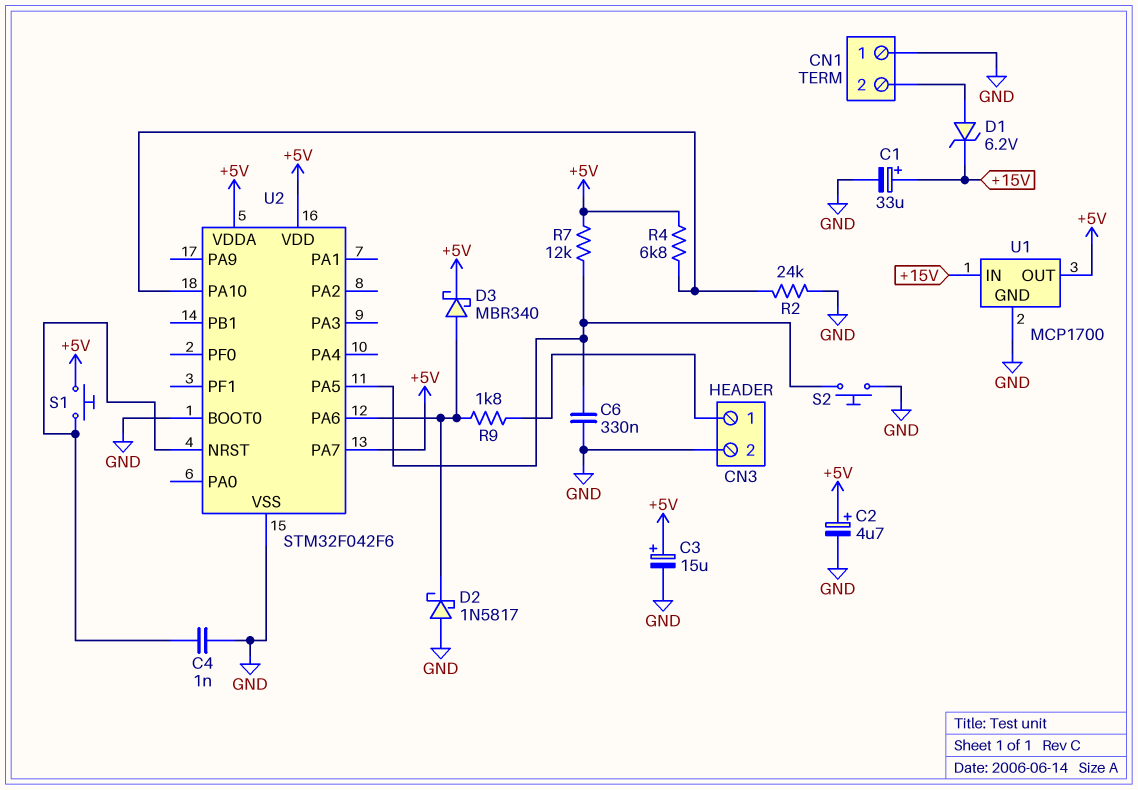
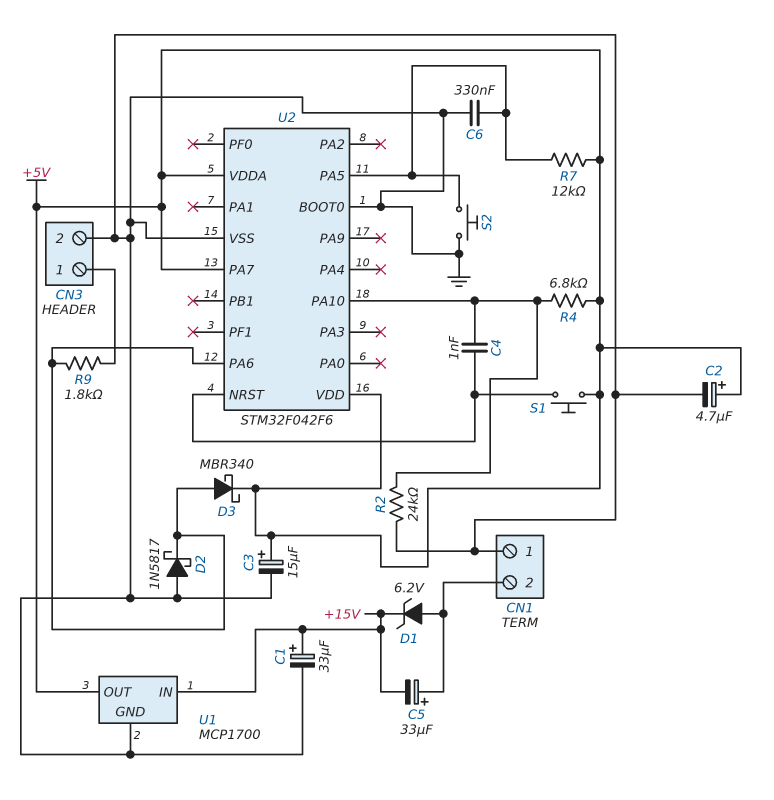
C4: 1nF (GND, U2/NRST) -> 1nF (U2/NRST, U2/PA10)
C5: none -> 33uF (plus CN1/2, minus +15V)

